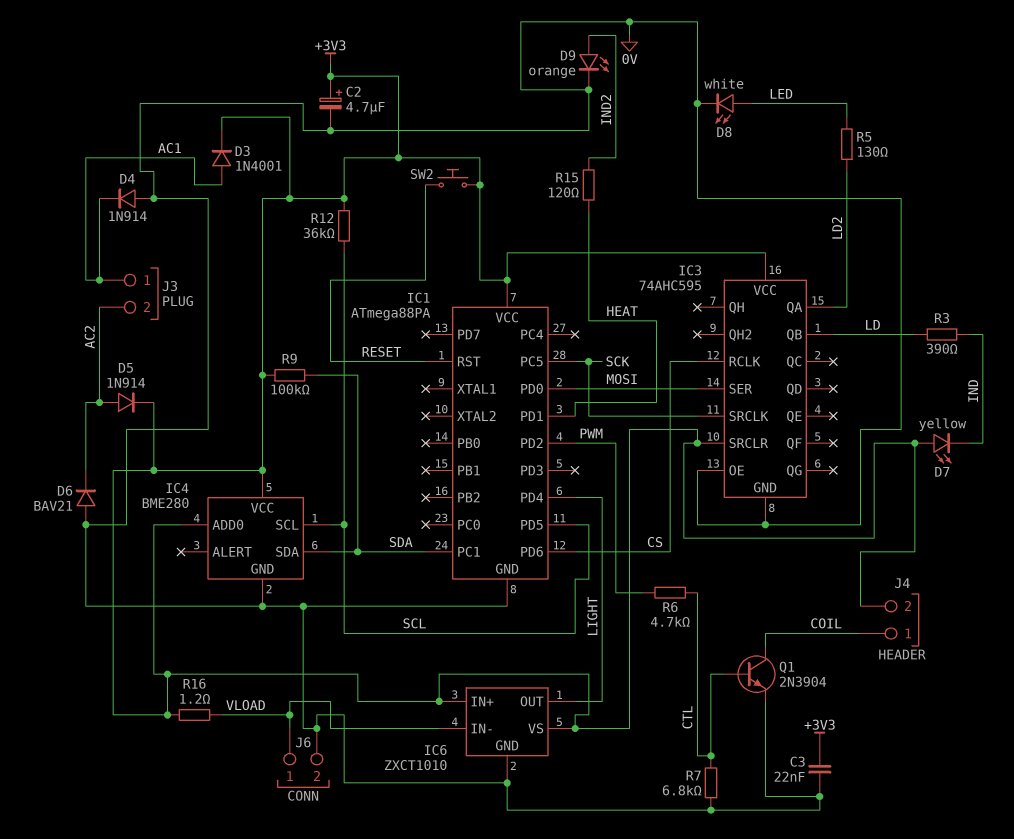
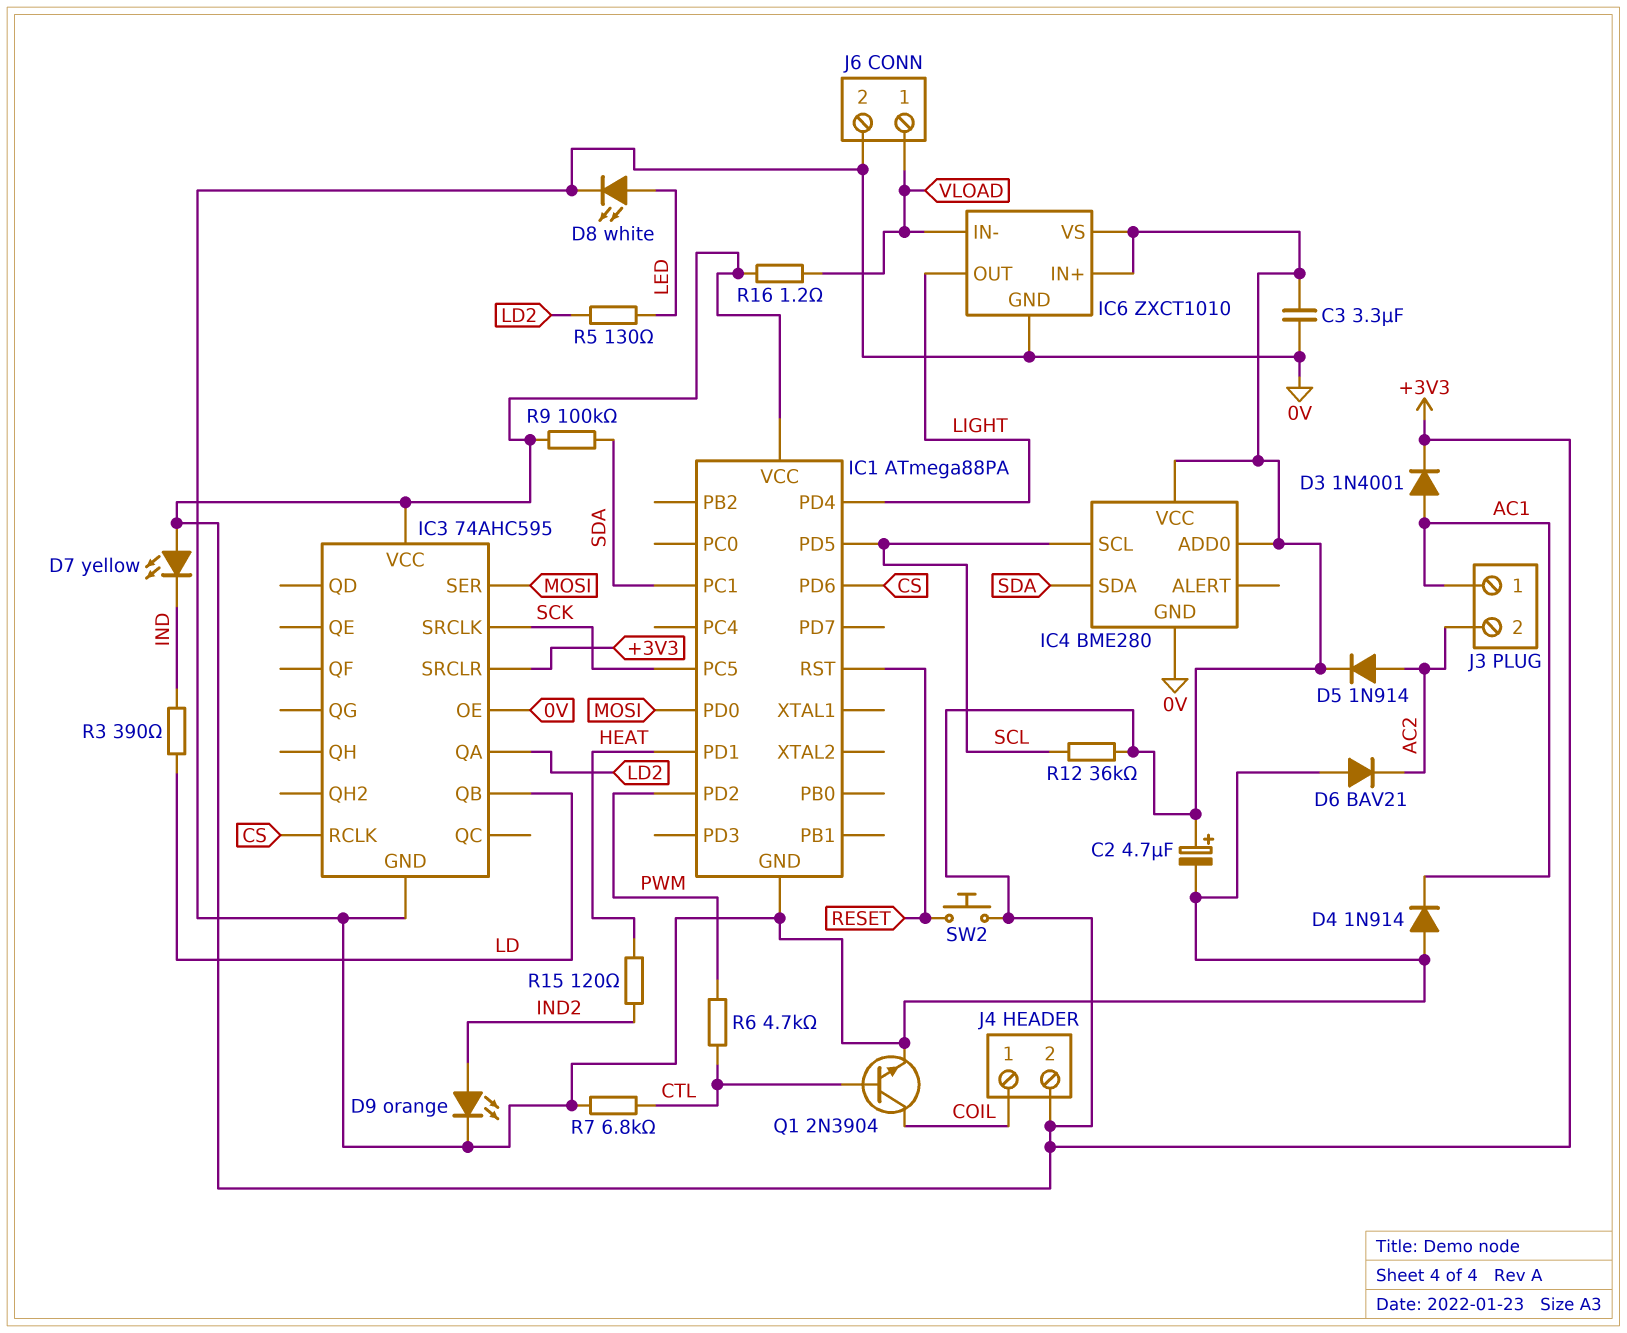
C3: 22nF (+3V3, 0V) -> 3.3uF (+3V3, 0V)

